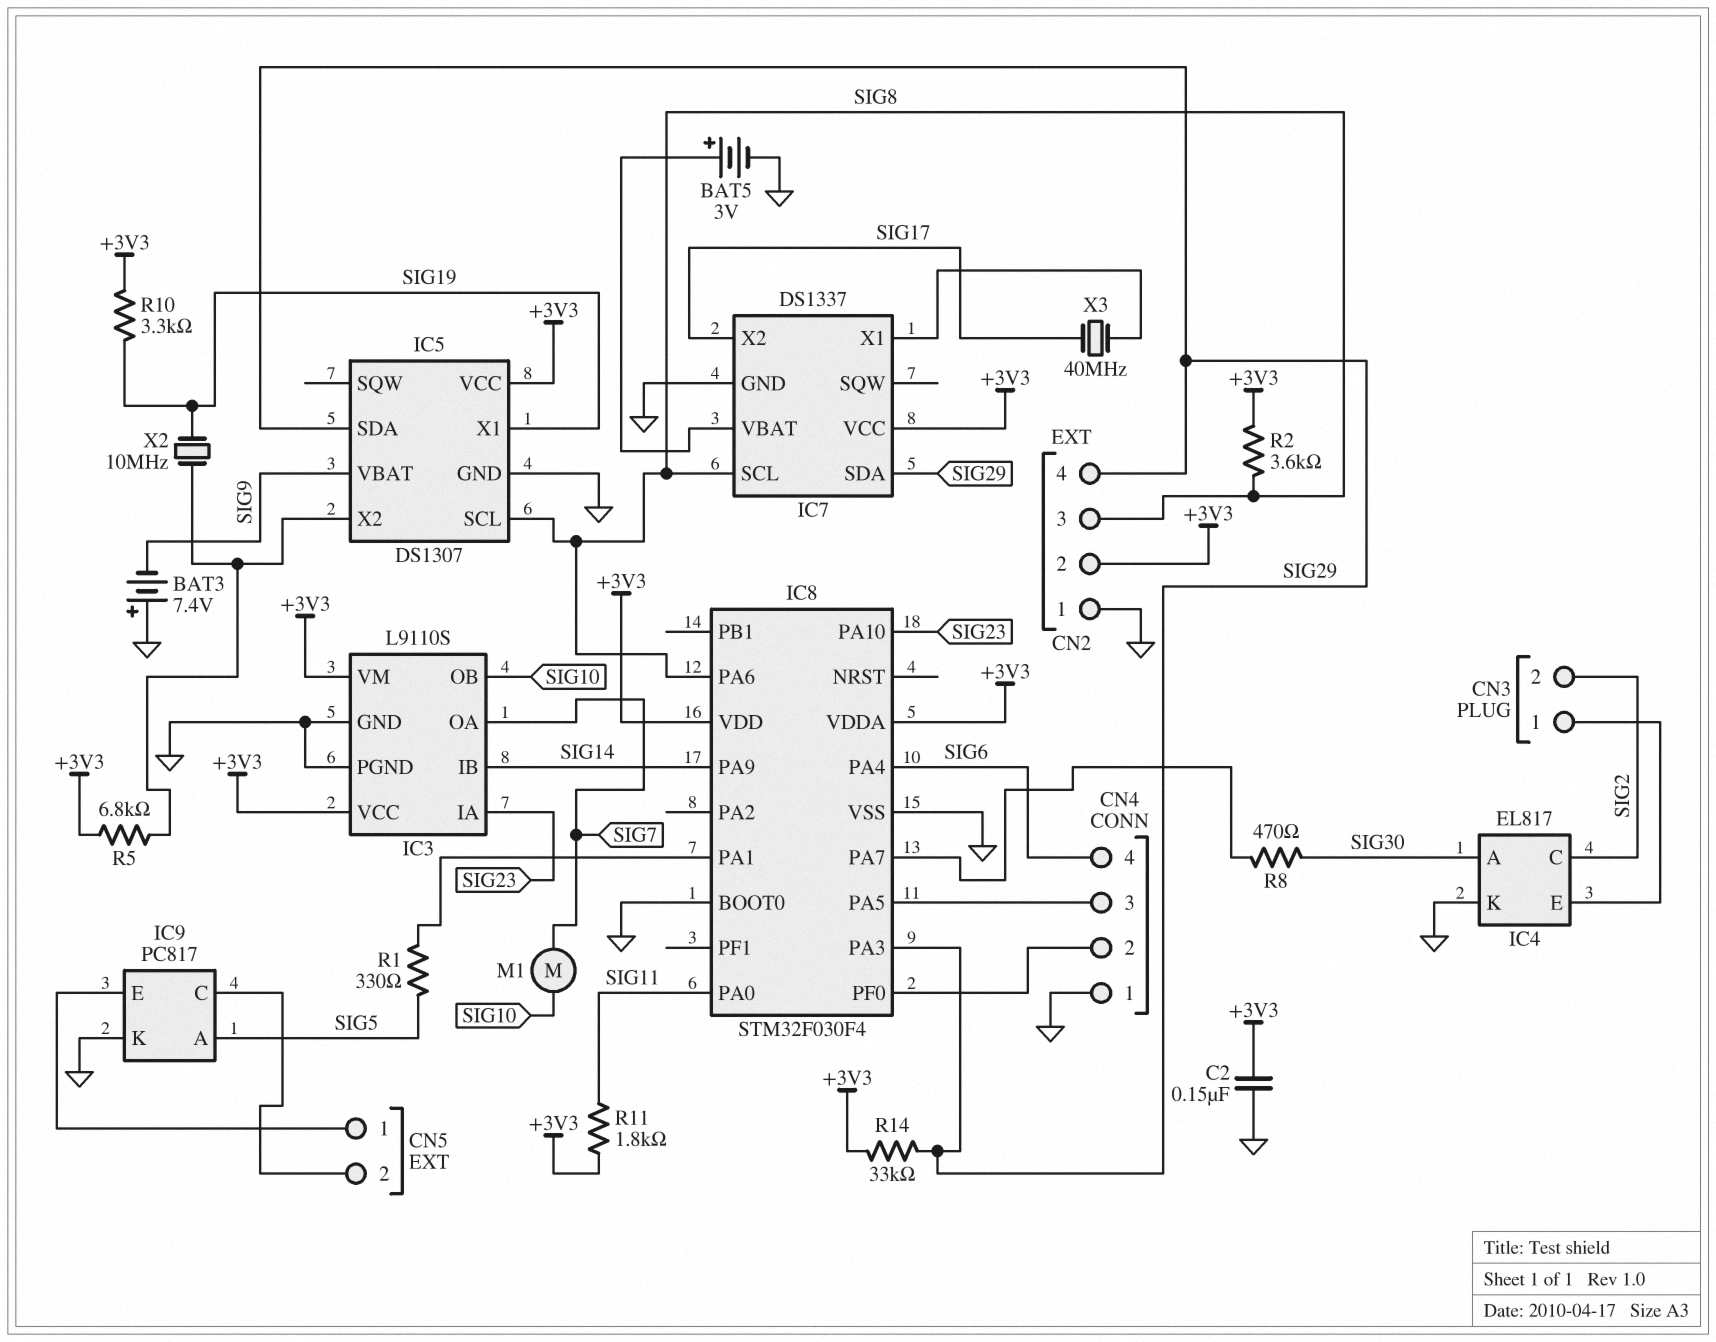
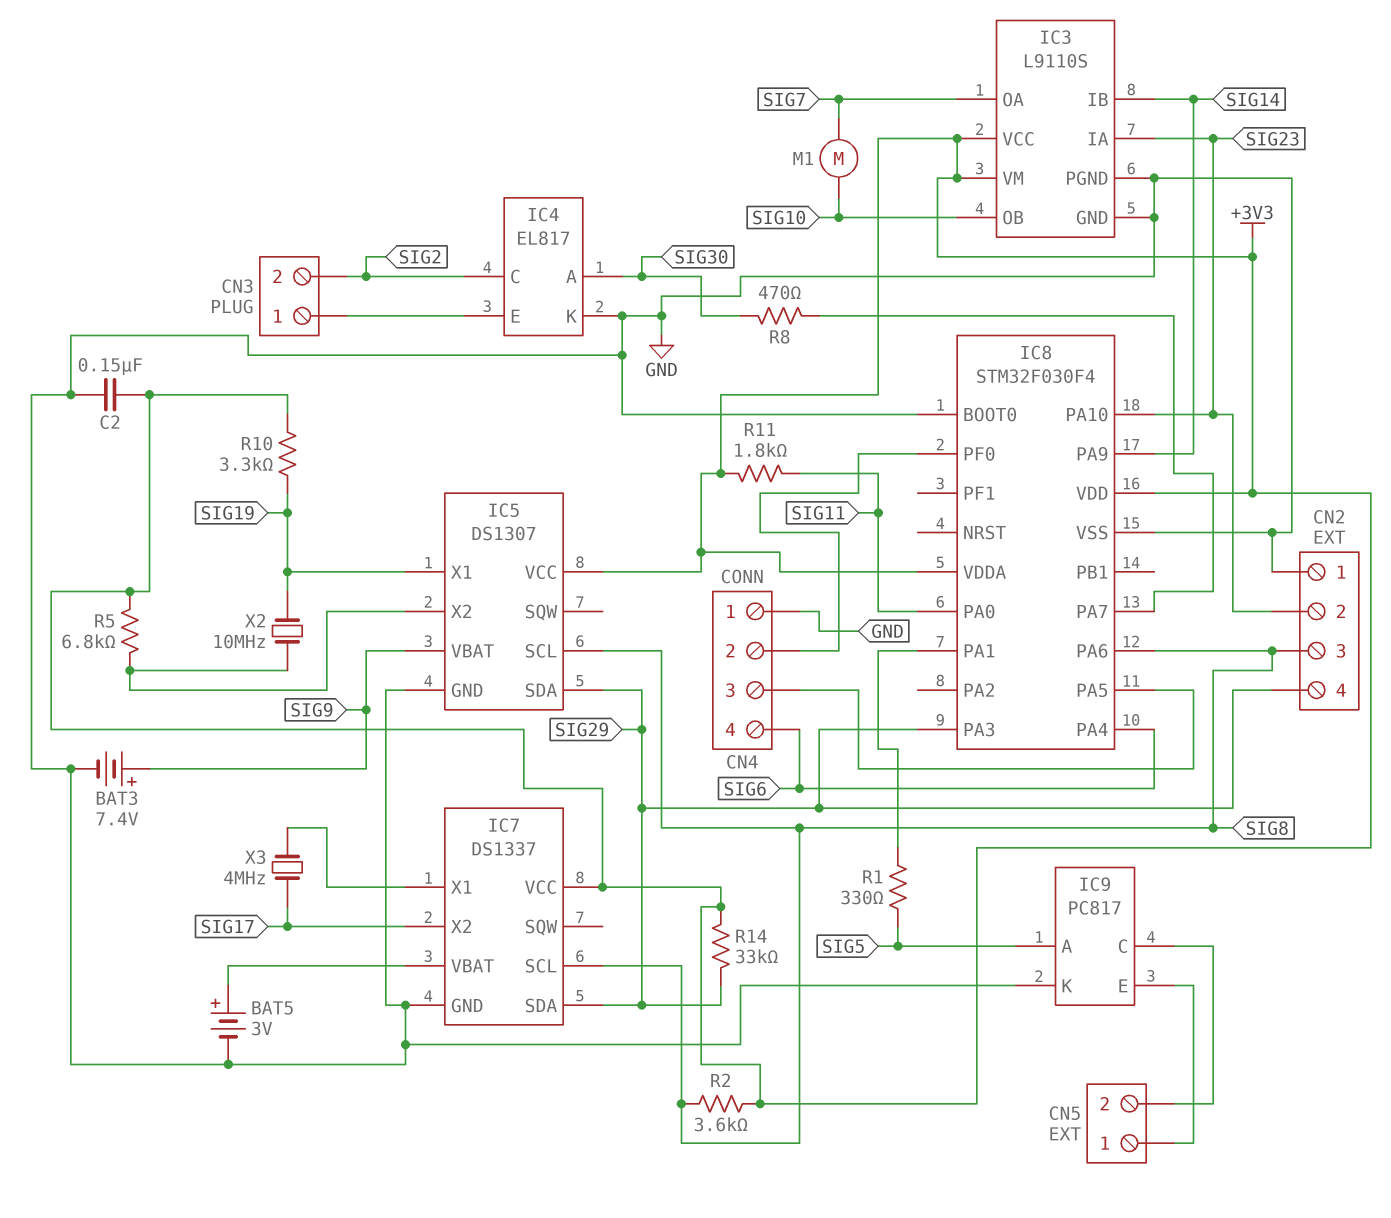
BAT3: 7.4V (plus GND, minus SIG9) -> 7.4V (plus SIG9, minus GND)
CN2 pin 2: +3V3 -> SIG23
X3: 40MHz (IC7/X1, SIG17) -> 4MHz (IC7/X1, SIG17)

